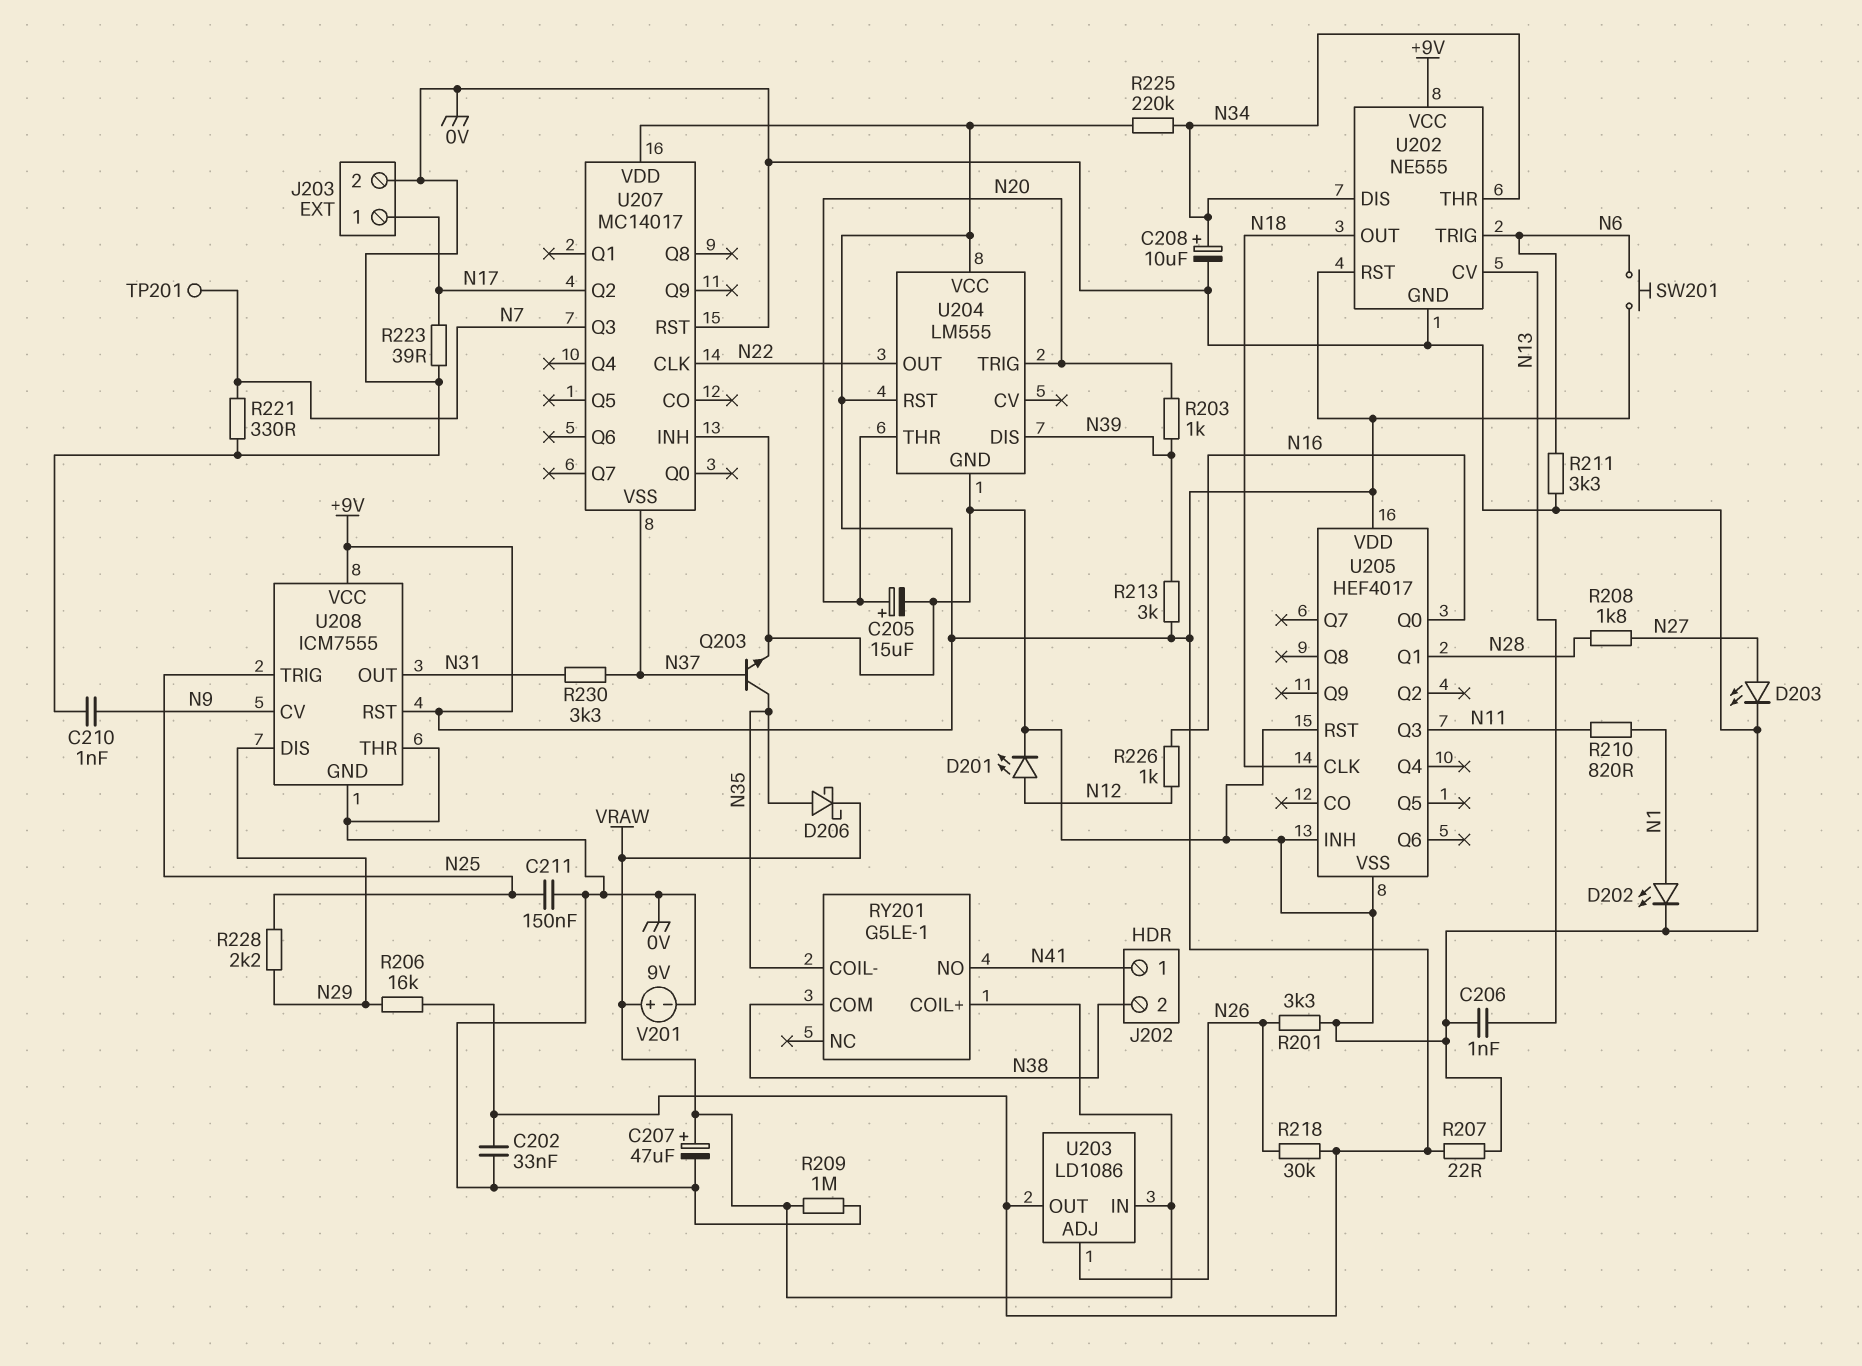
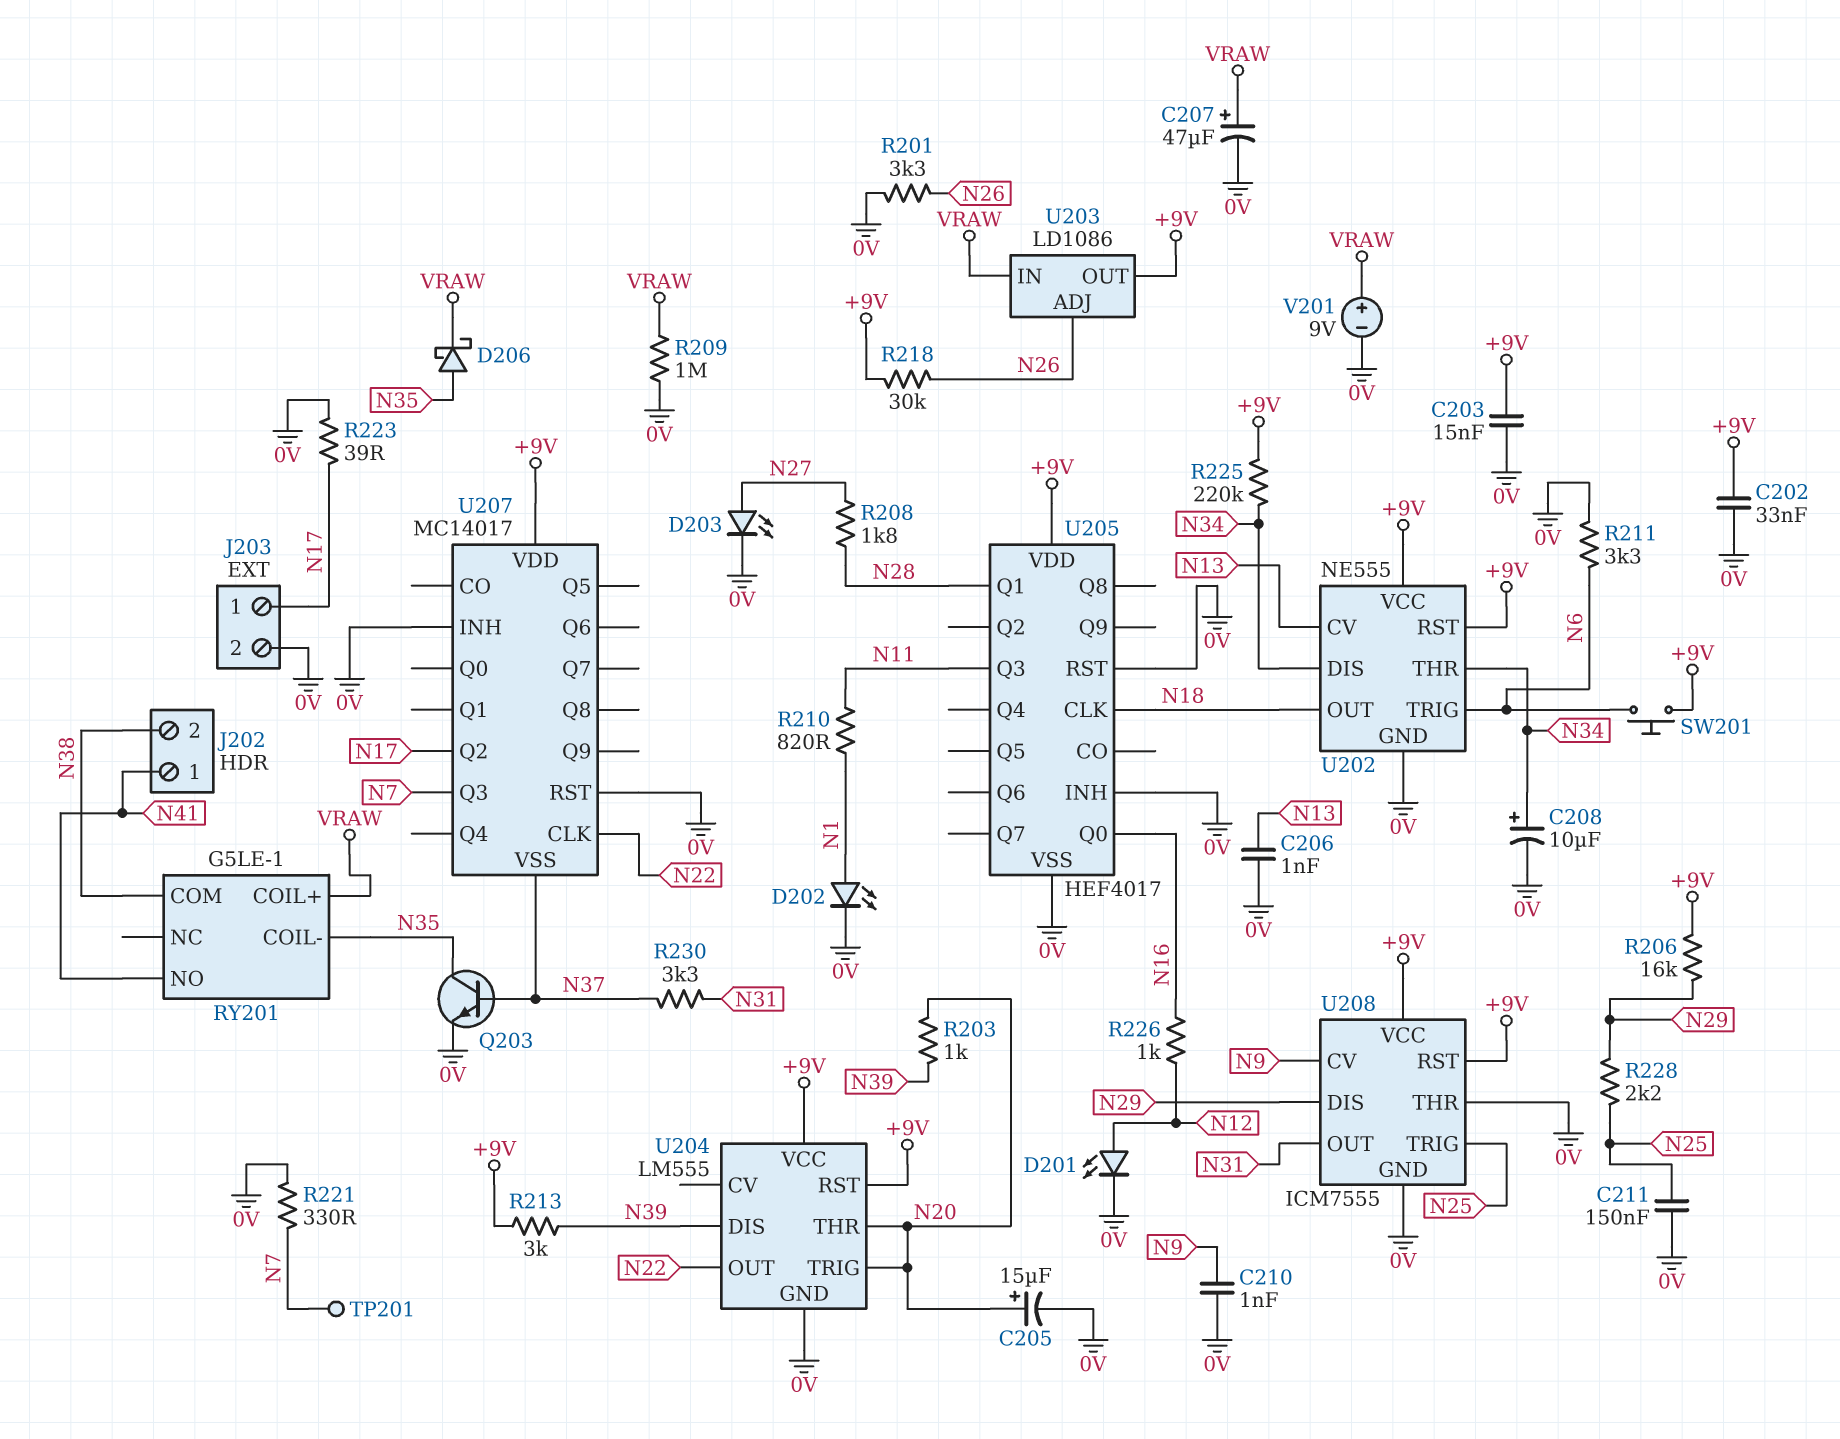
C203: none -> 15nF (+9V, 0V)
R207: 22 (+9V, 0V) -> none

